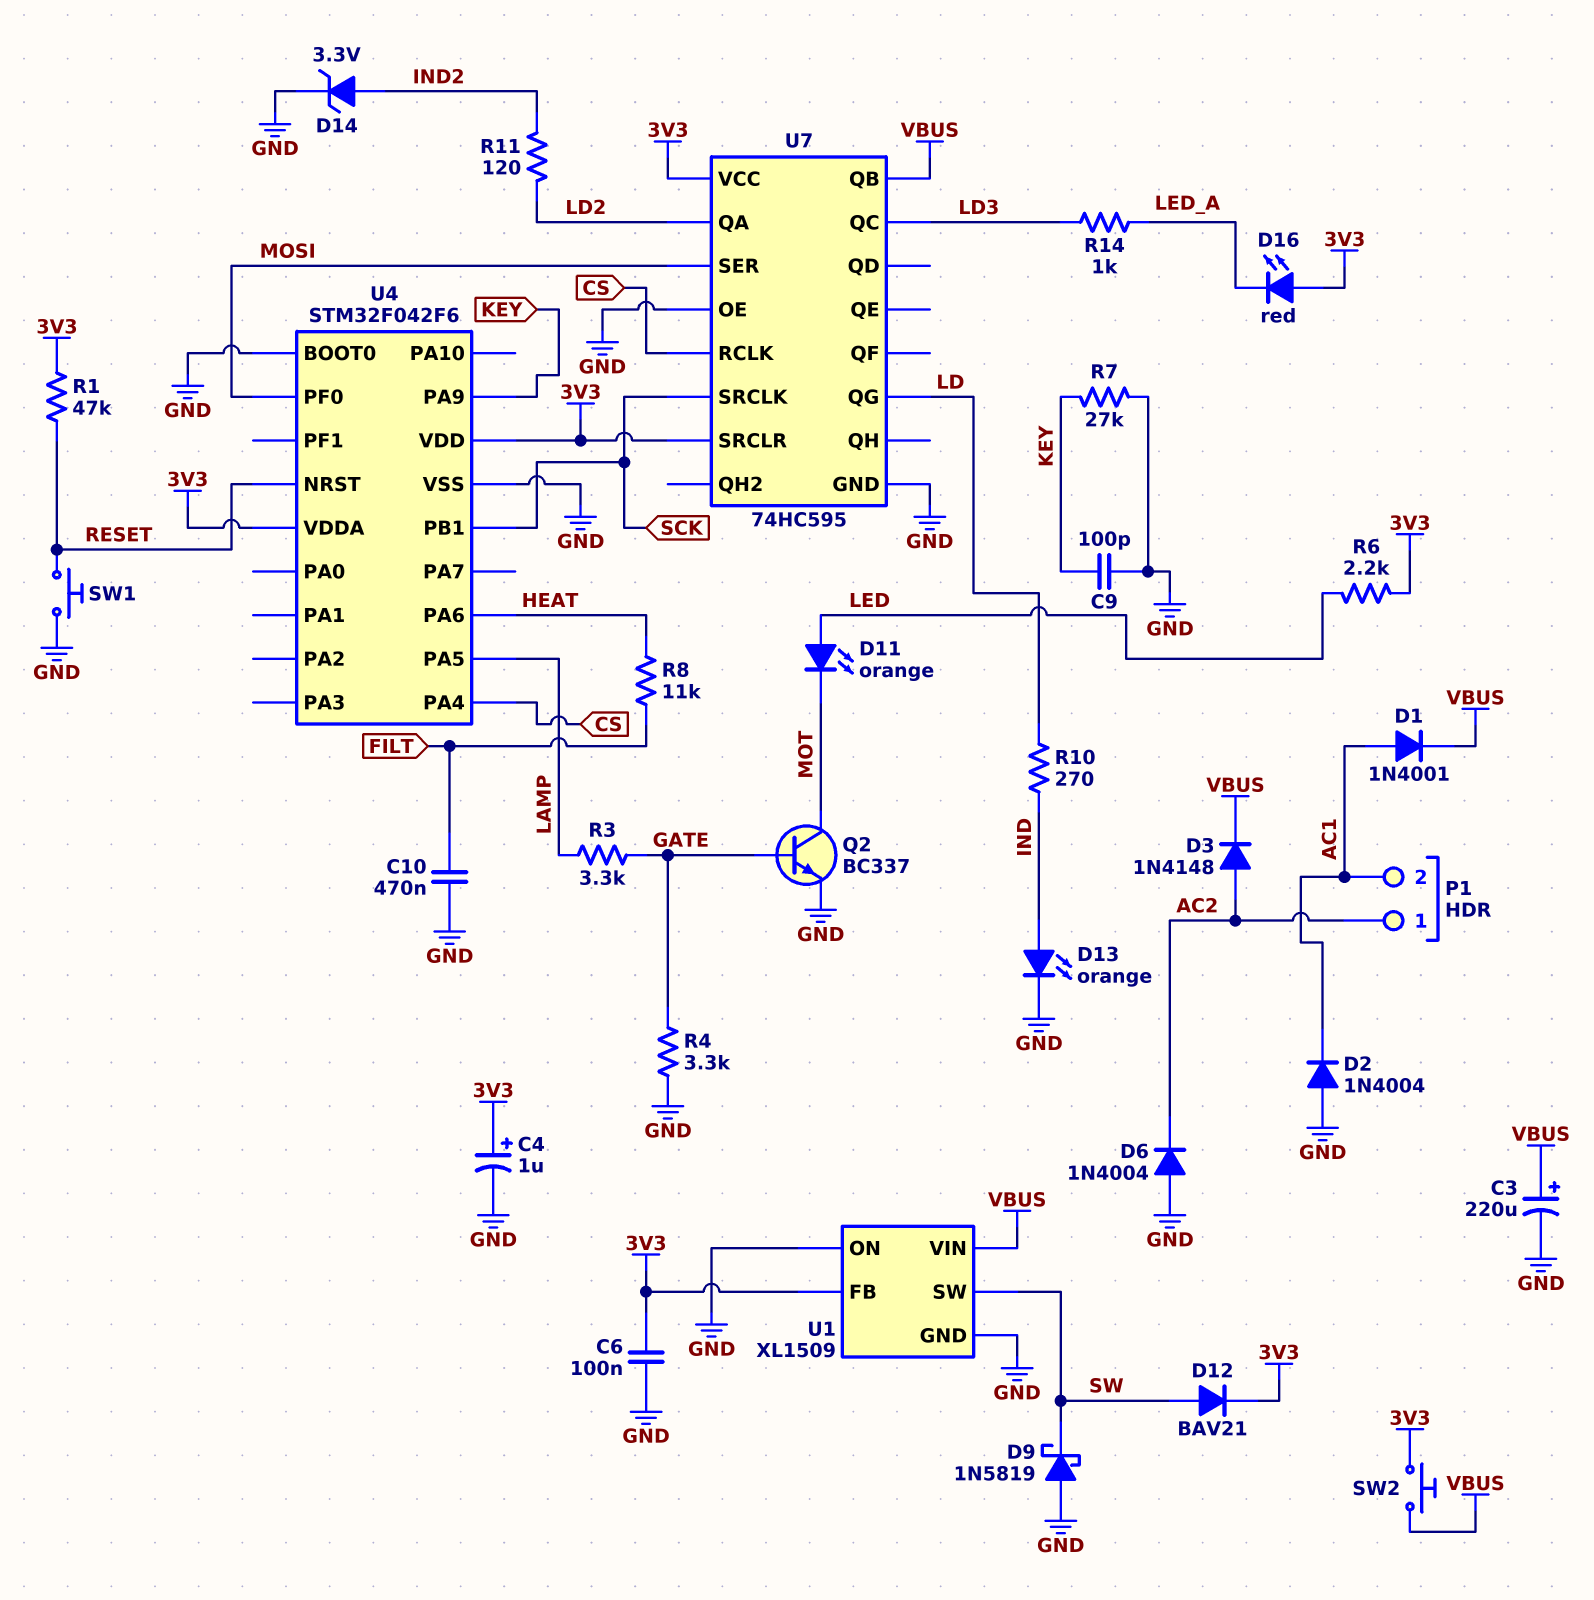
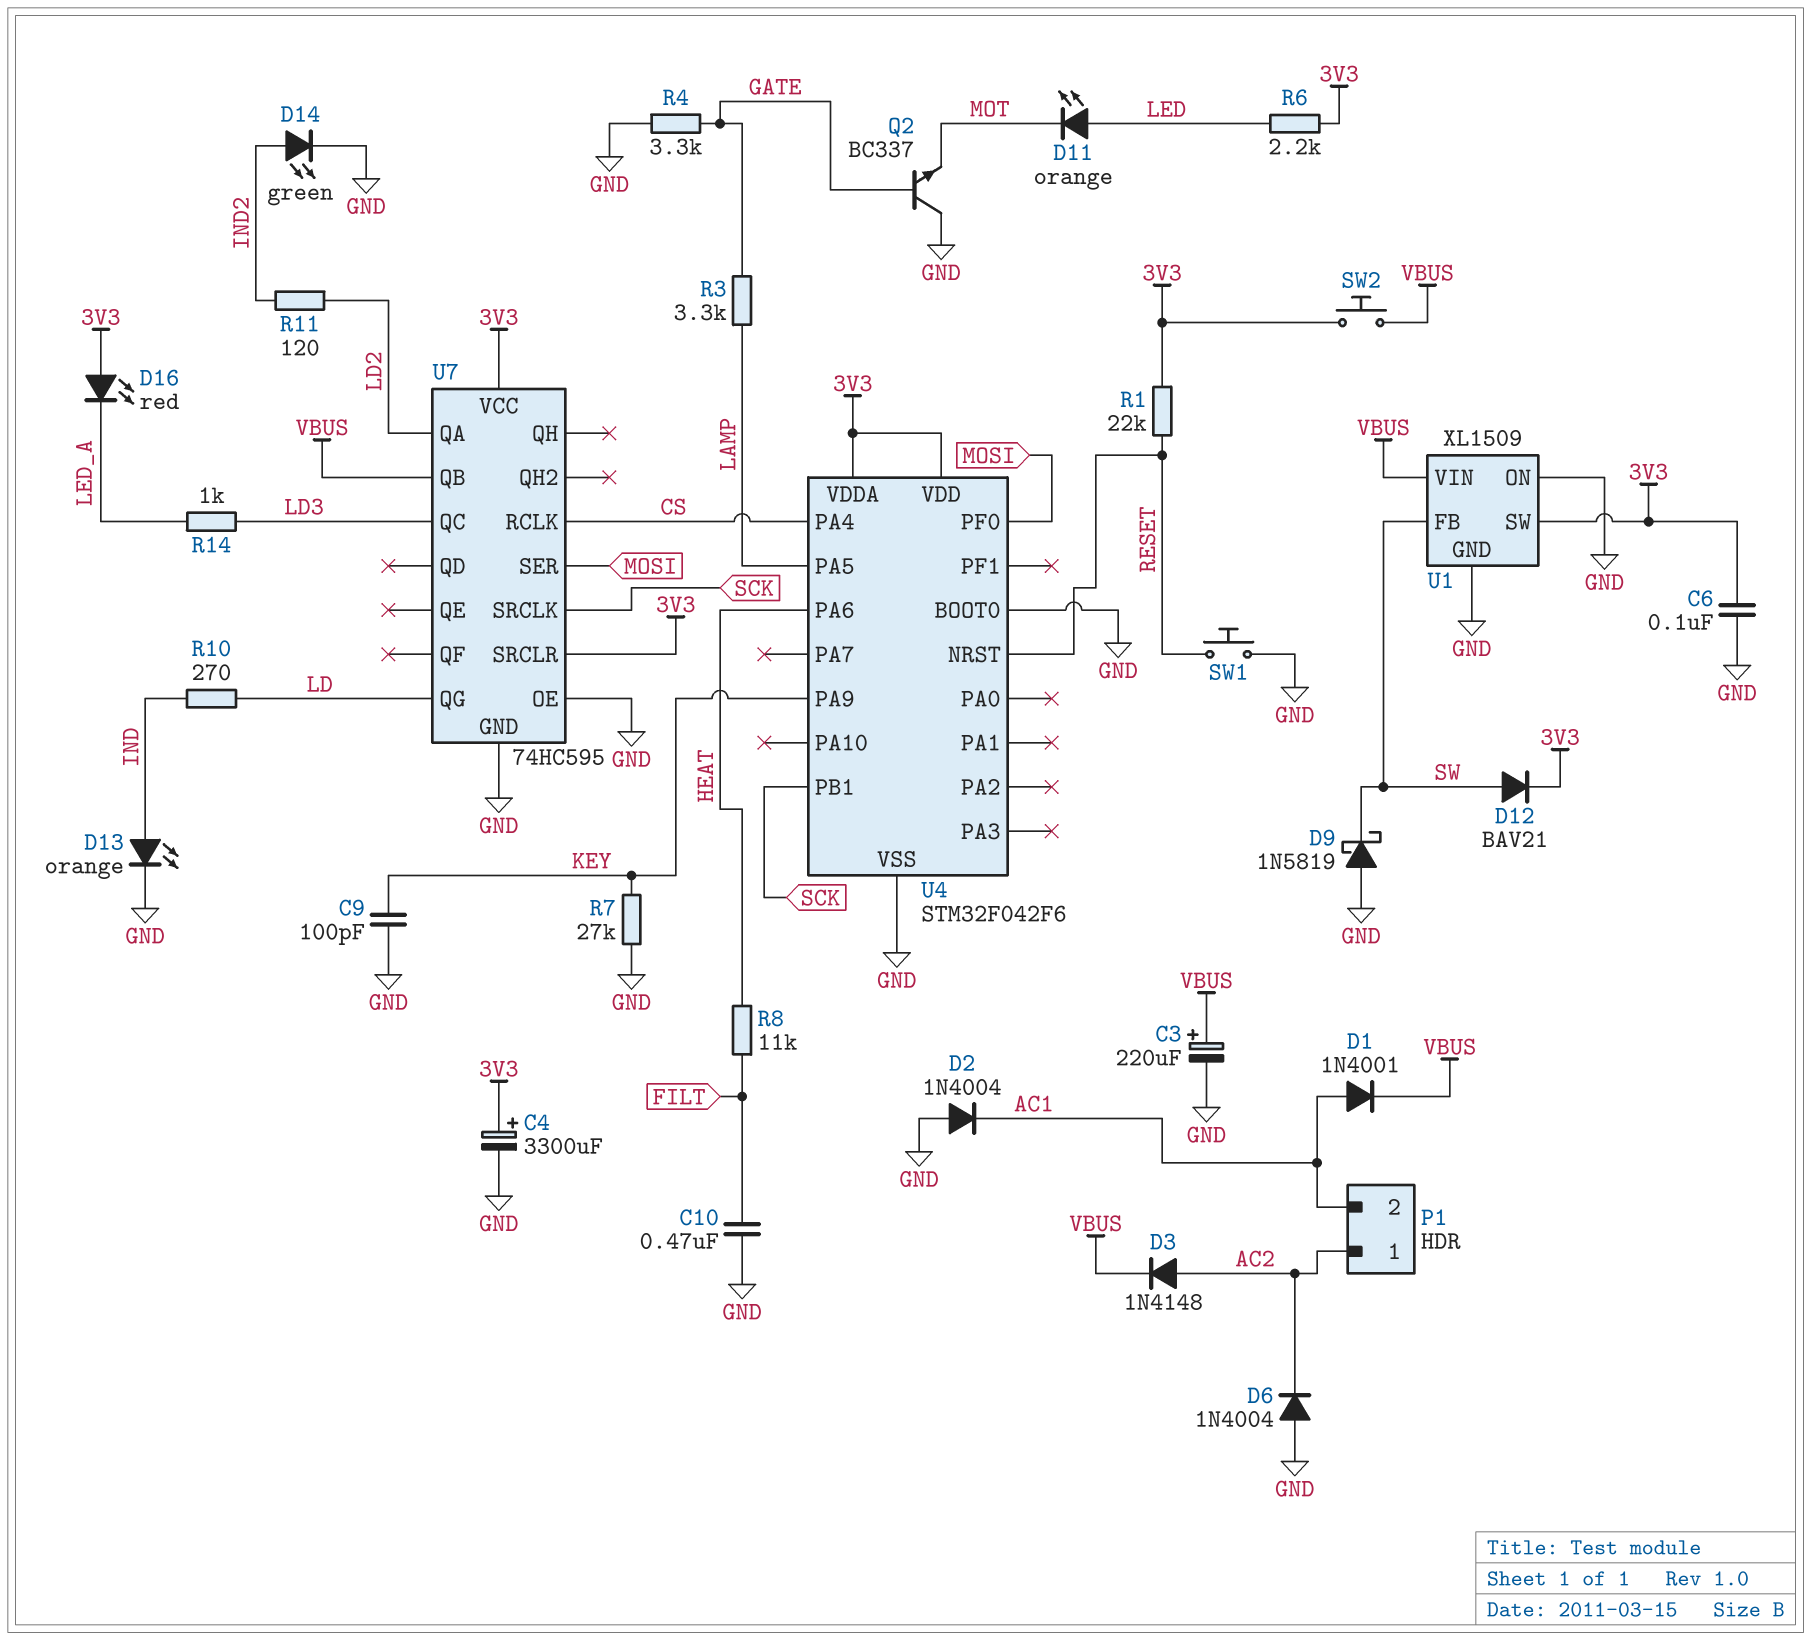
C4: 1uF (plus 3V3, minus GND) -> 3300uF (plus 3V3, minus GND)
D14: zener 3.3V (A IND2, K GND) -> LED green (A IND2, K GND)
Q2: NPN BC337 (B GATE, C MOT, E GND) -> NPN BC337 (B GATE, C GND, E MOT)
R1: 47k (3V3, RESET) -> 22k (3V3, RESET)
U1 pin FB: 3V3 -> SW
U1 pin SW: SW -> 3V3

